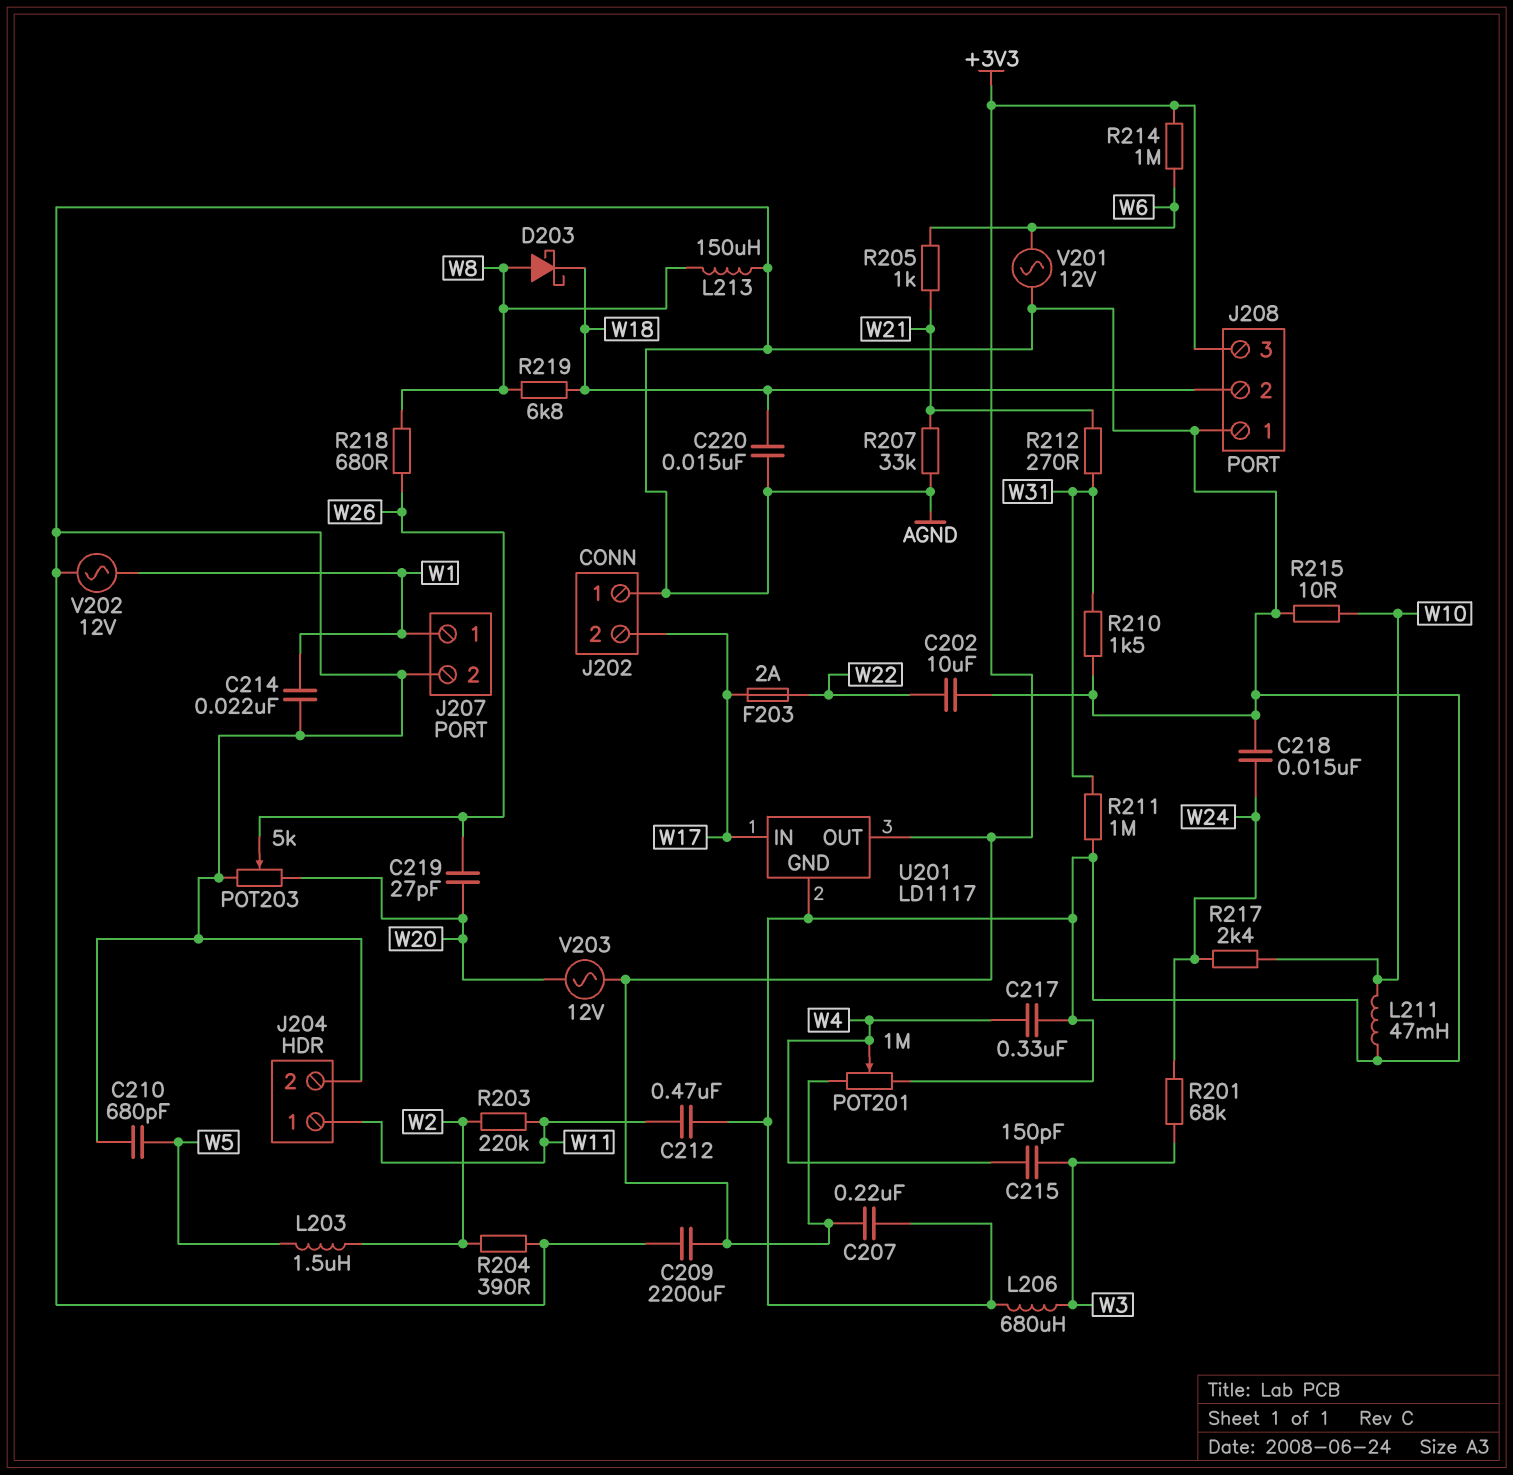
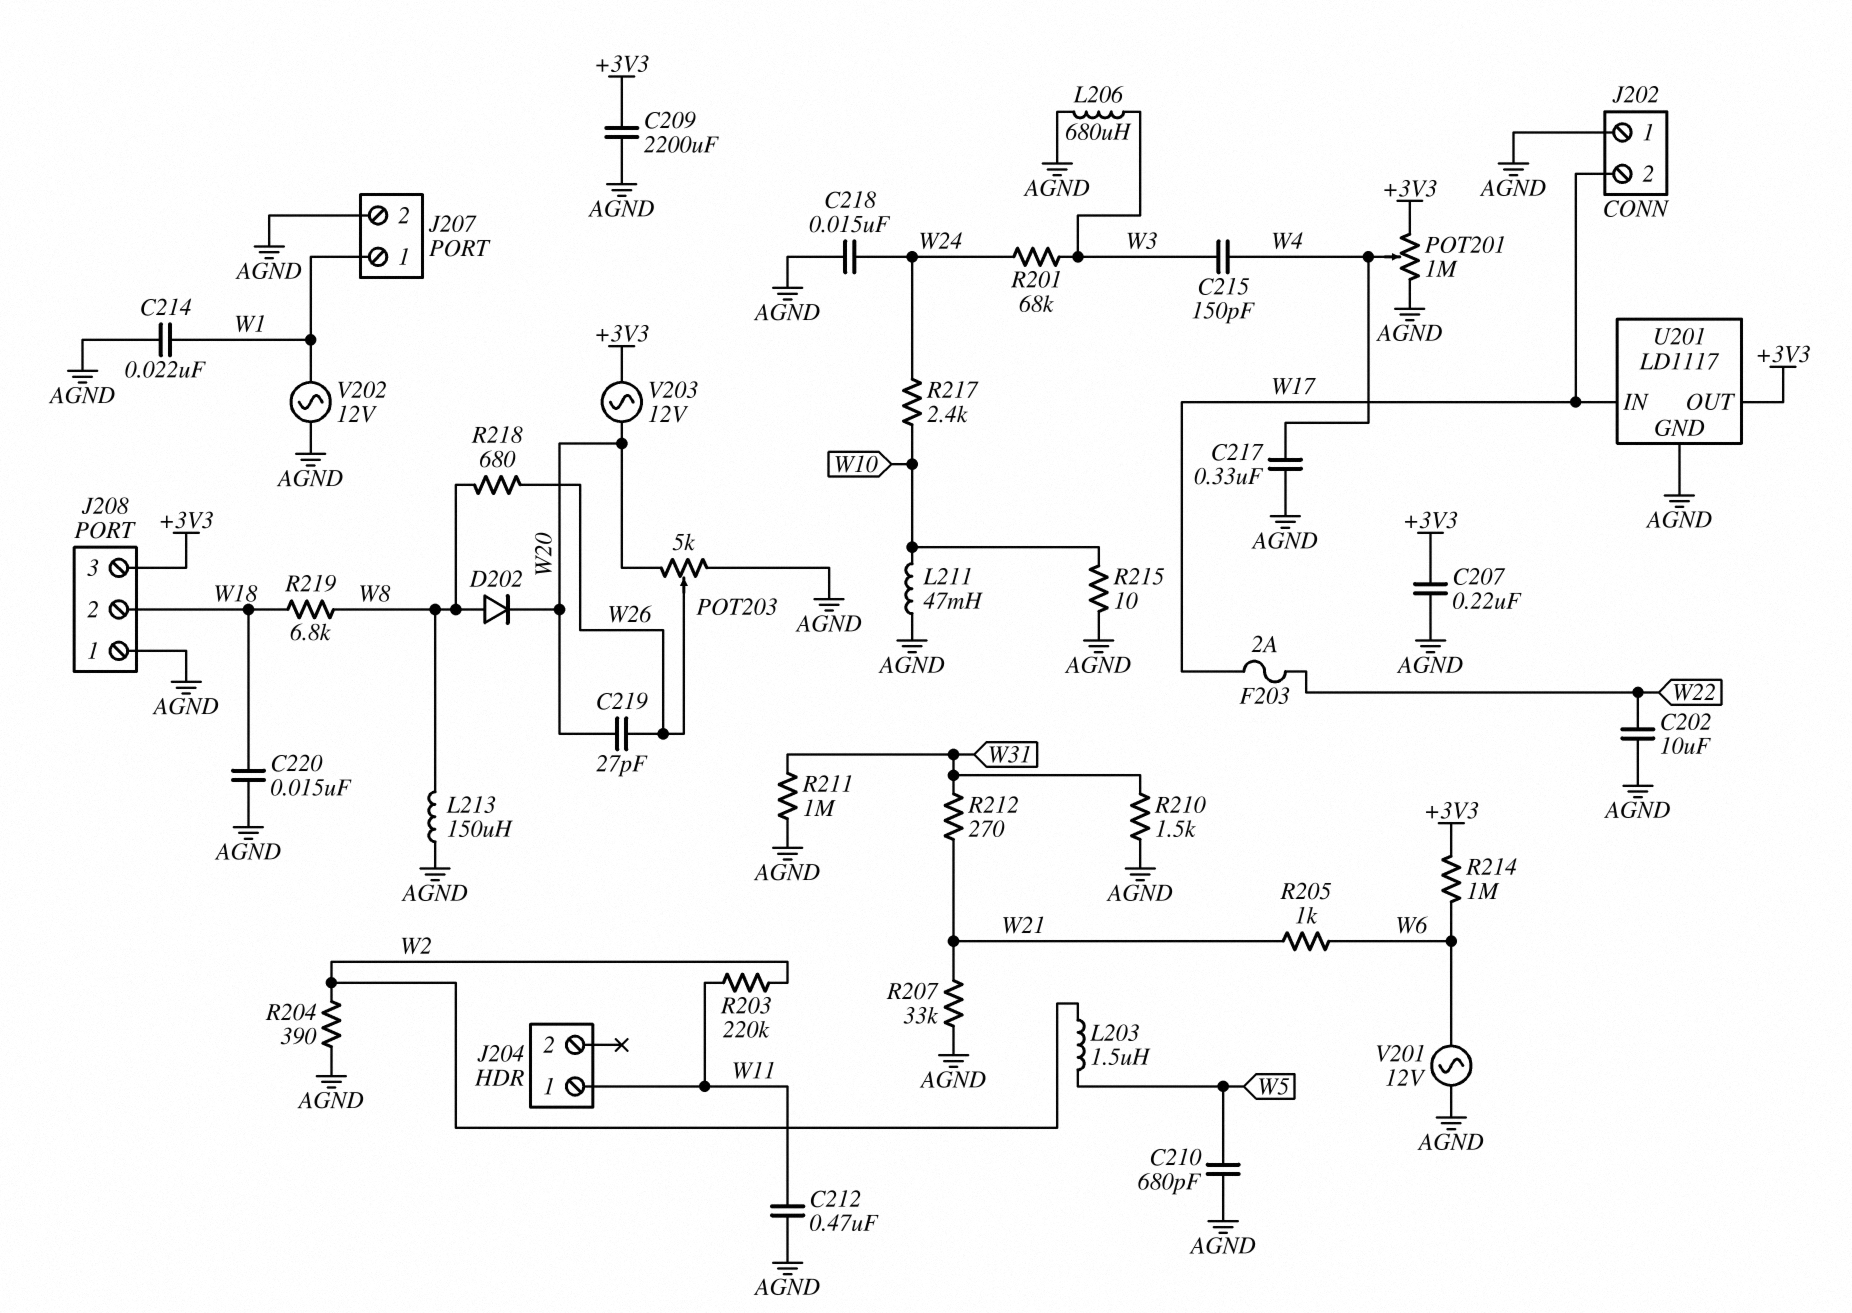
D202: none -> diode (A W8, K W20)
D203: schottky (A W8, K W18) -> none
J204 pin 2: AGND -> none

